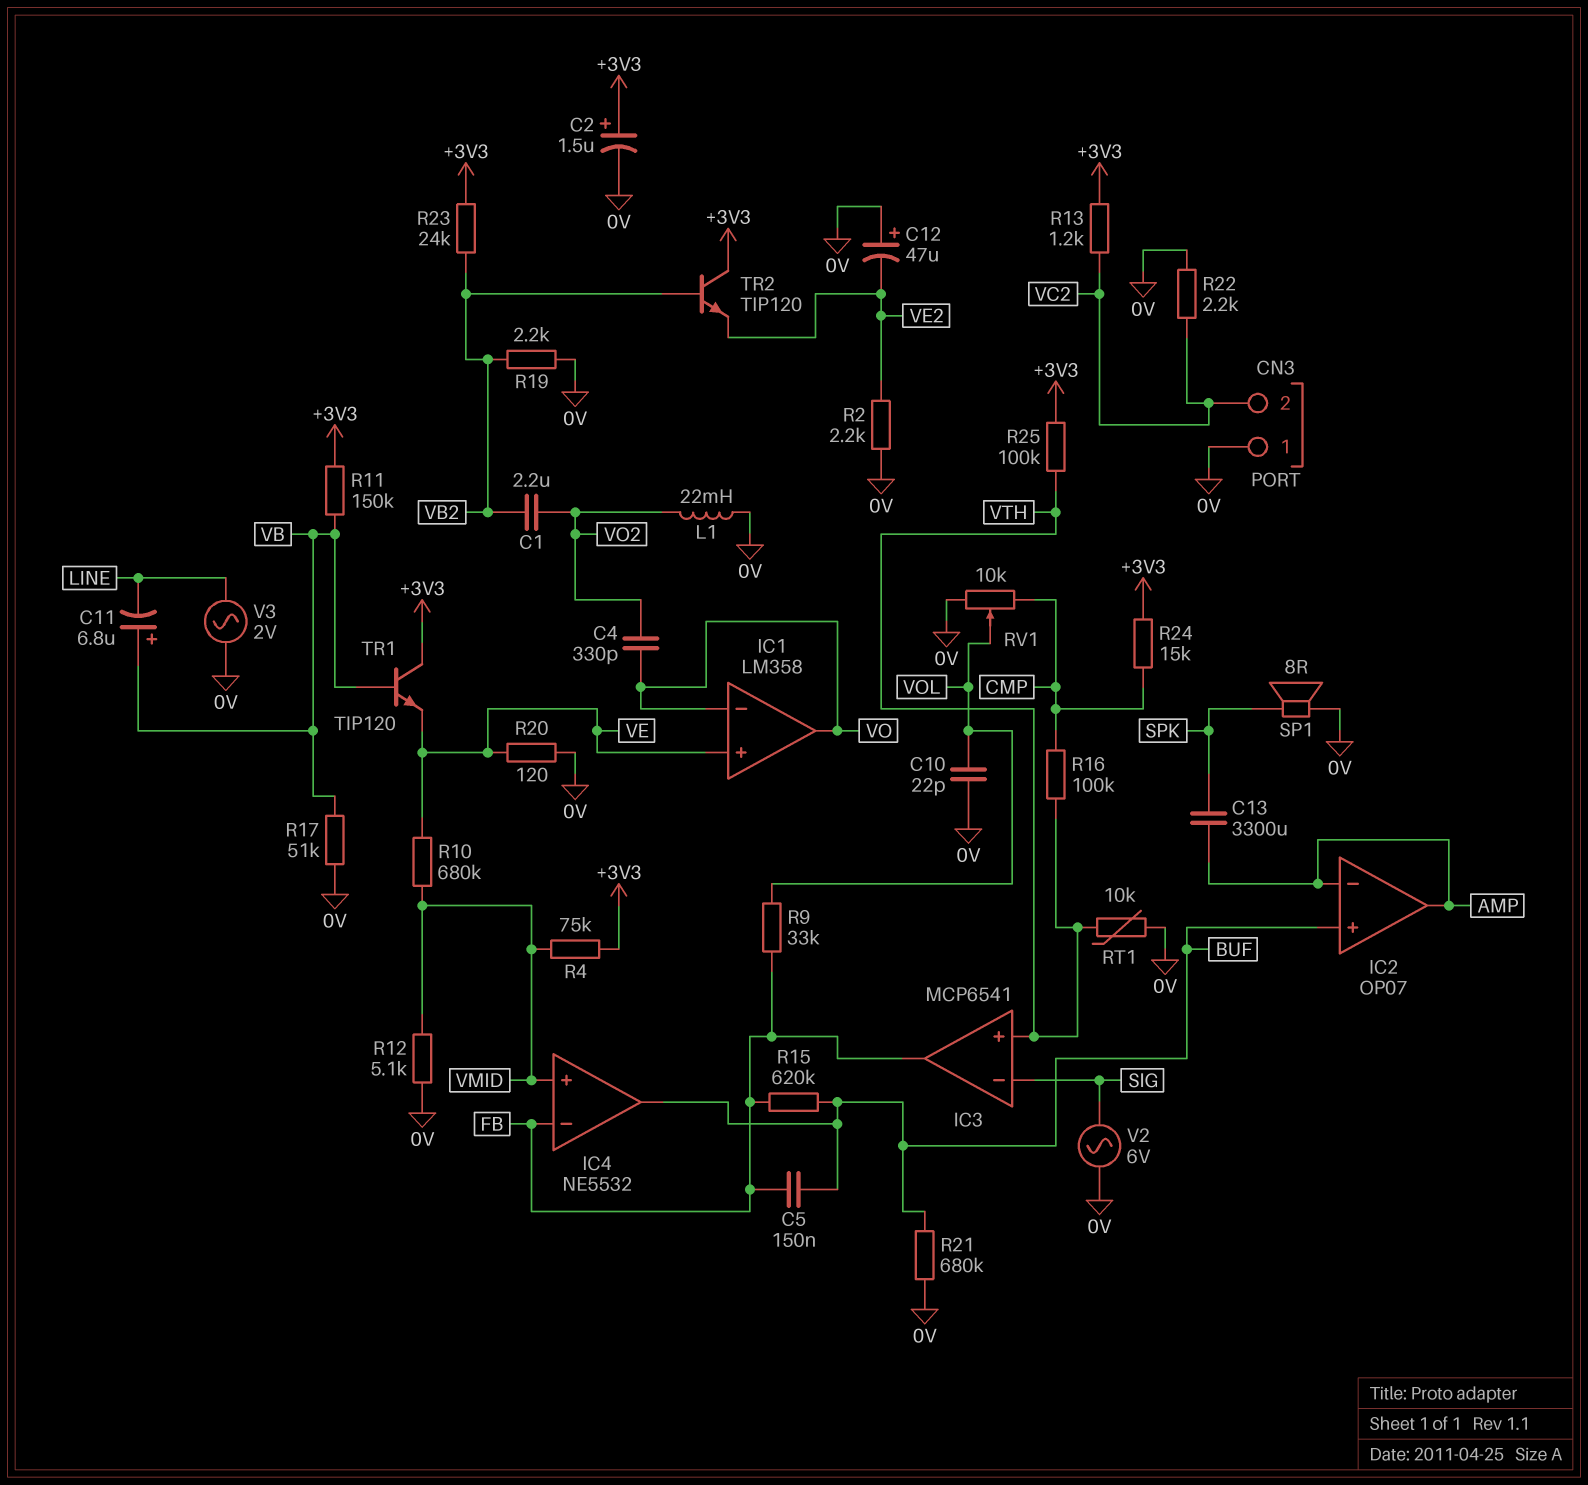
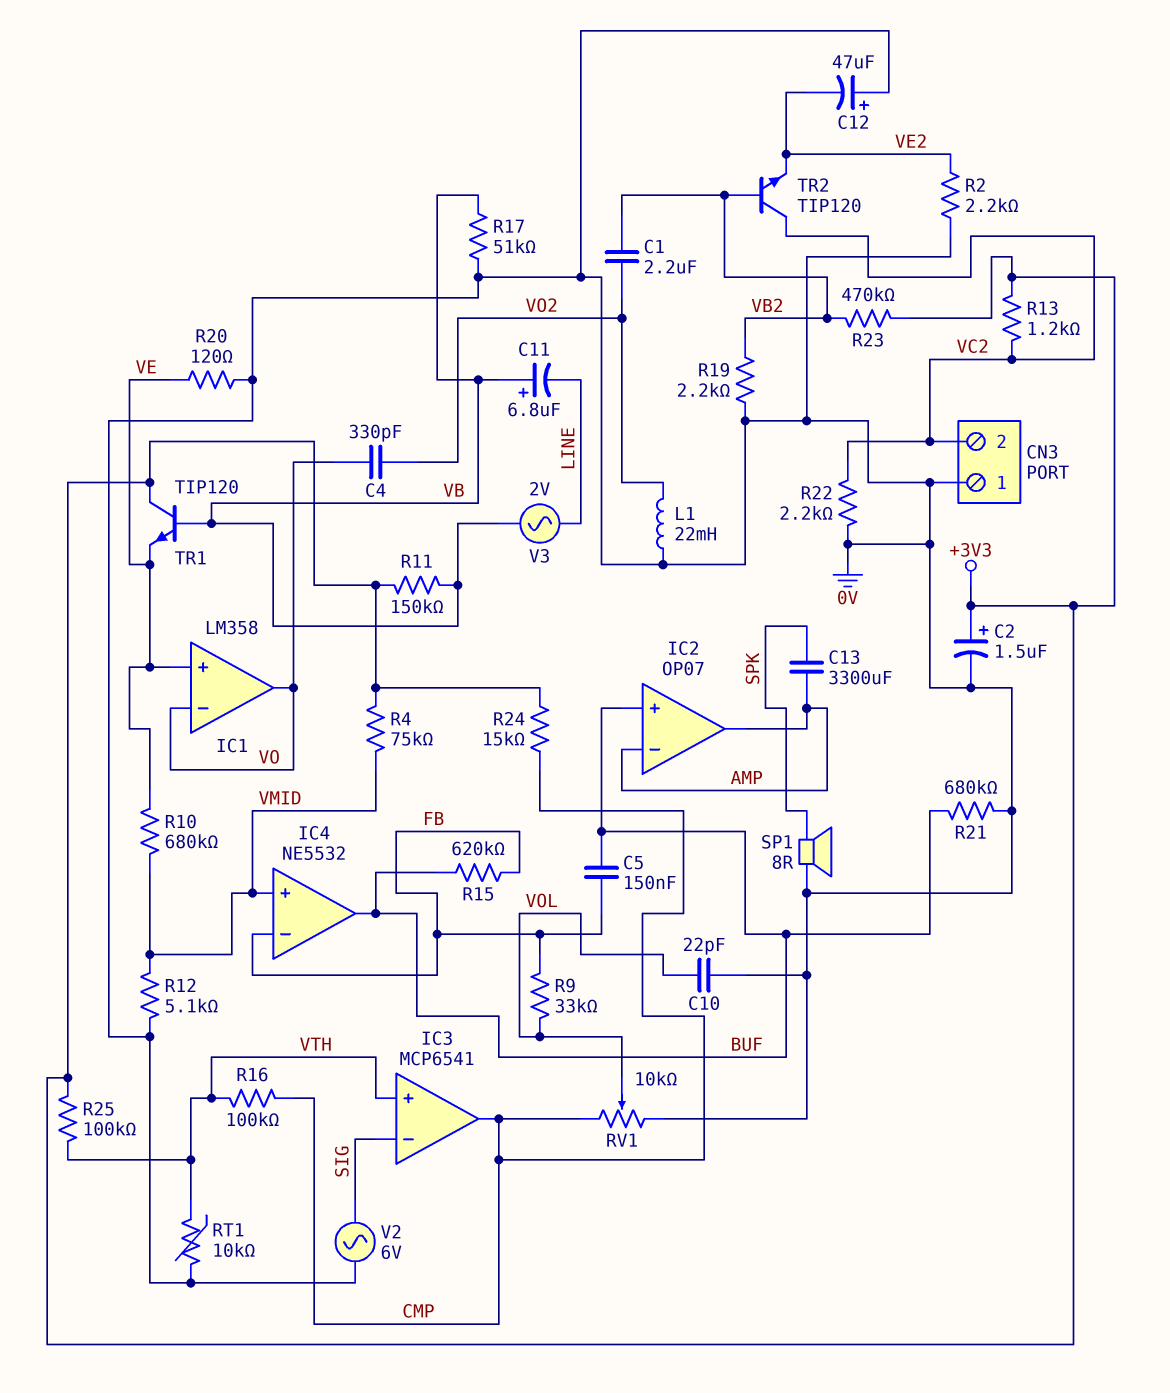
IC3 pin out: FB -> CMP
R23: 24k (+3V3, VB2) -> 470k (+3V3, VB2)
TR2: NPN TIP120 (B VB2, C +3V3, E VE2) -> NPN TIP120 (B VB2, C VC2, E VE2)
V3: AC 2V (0V, LINE) -> AC 2V (LINE, VB)

